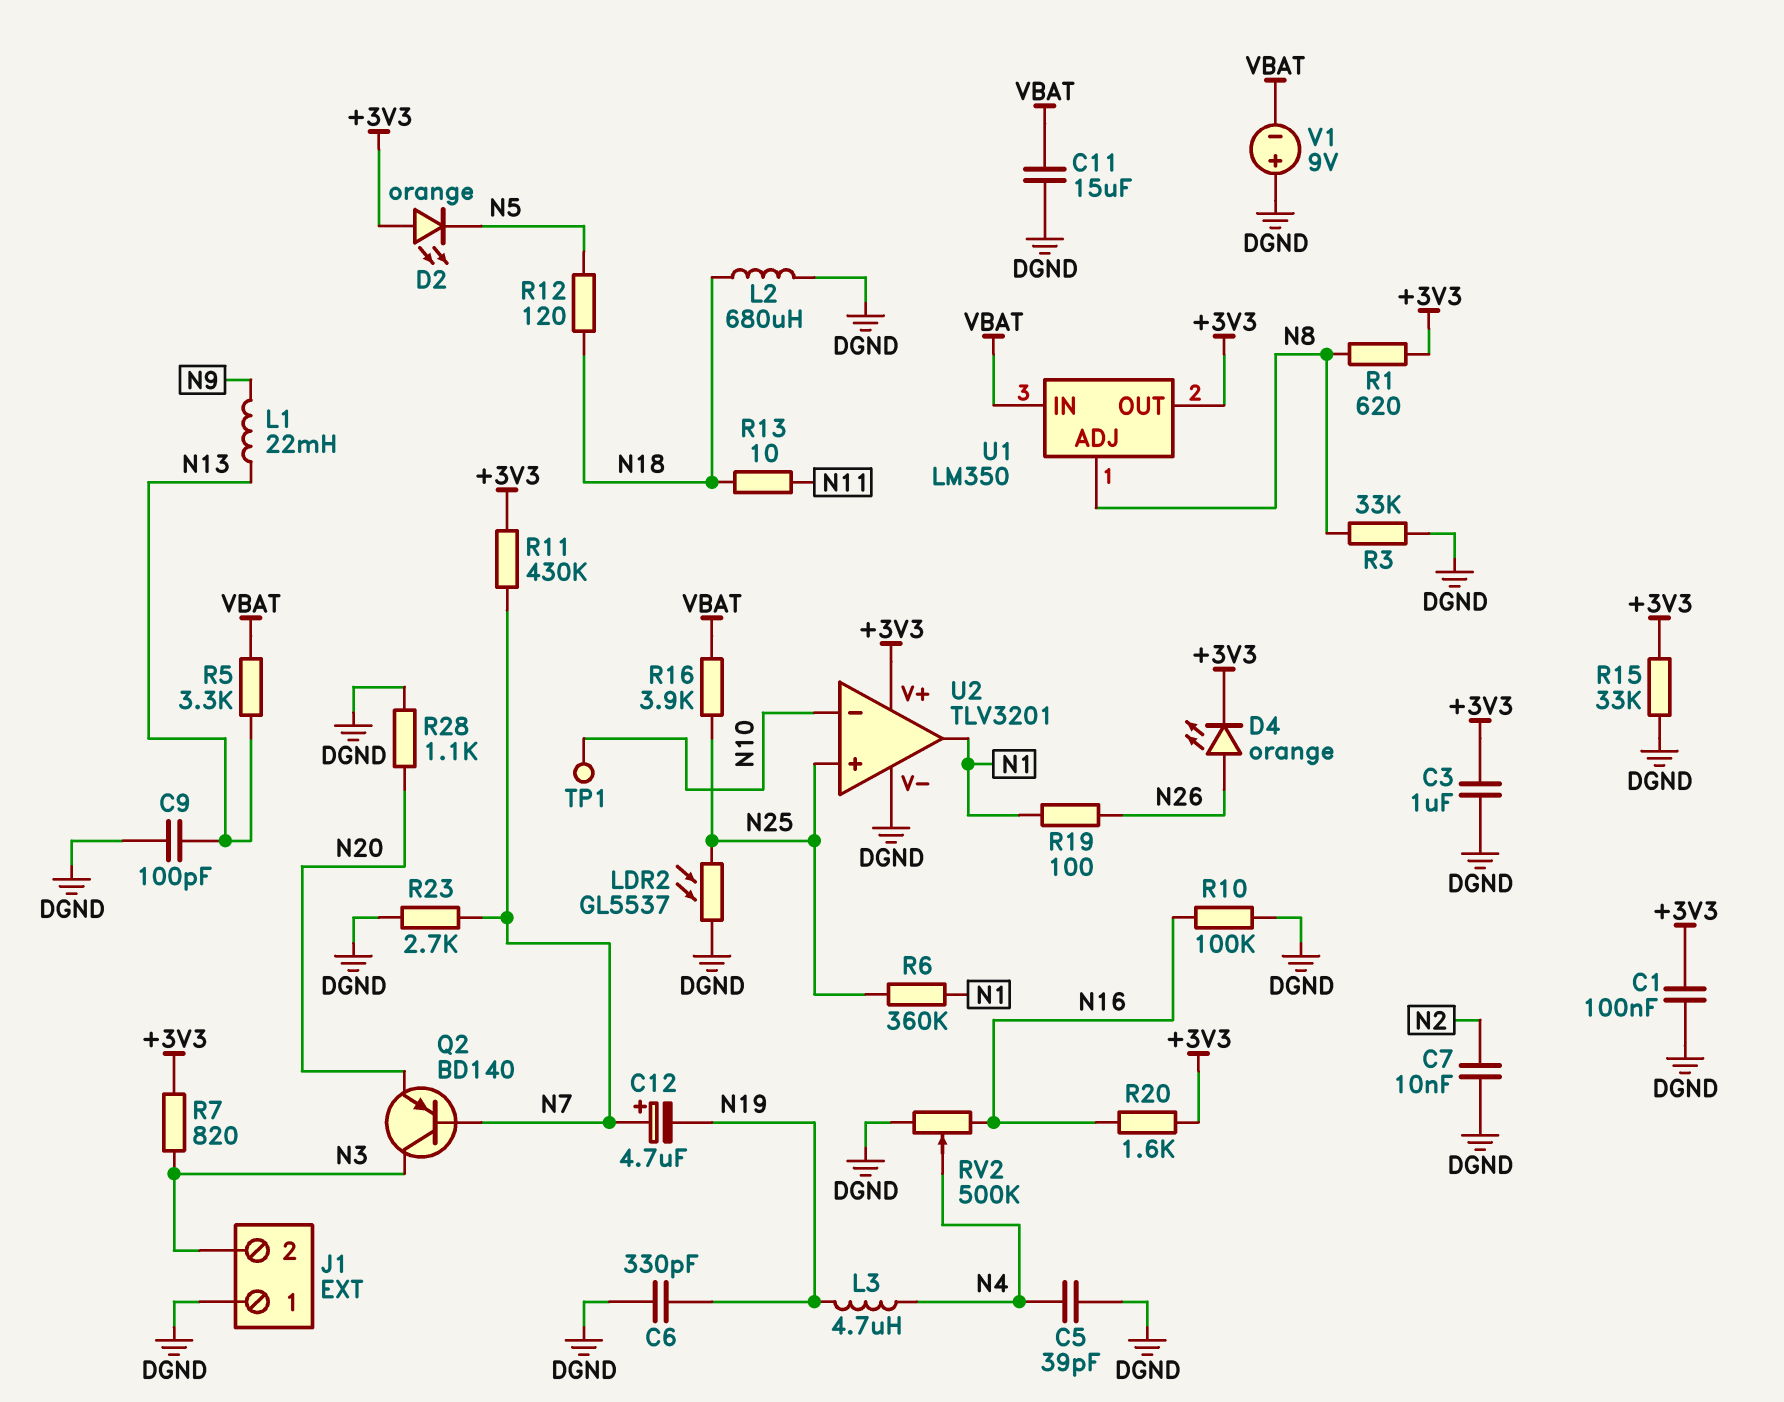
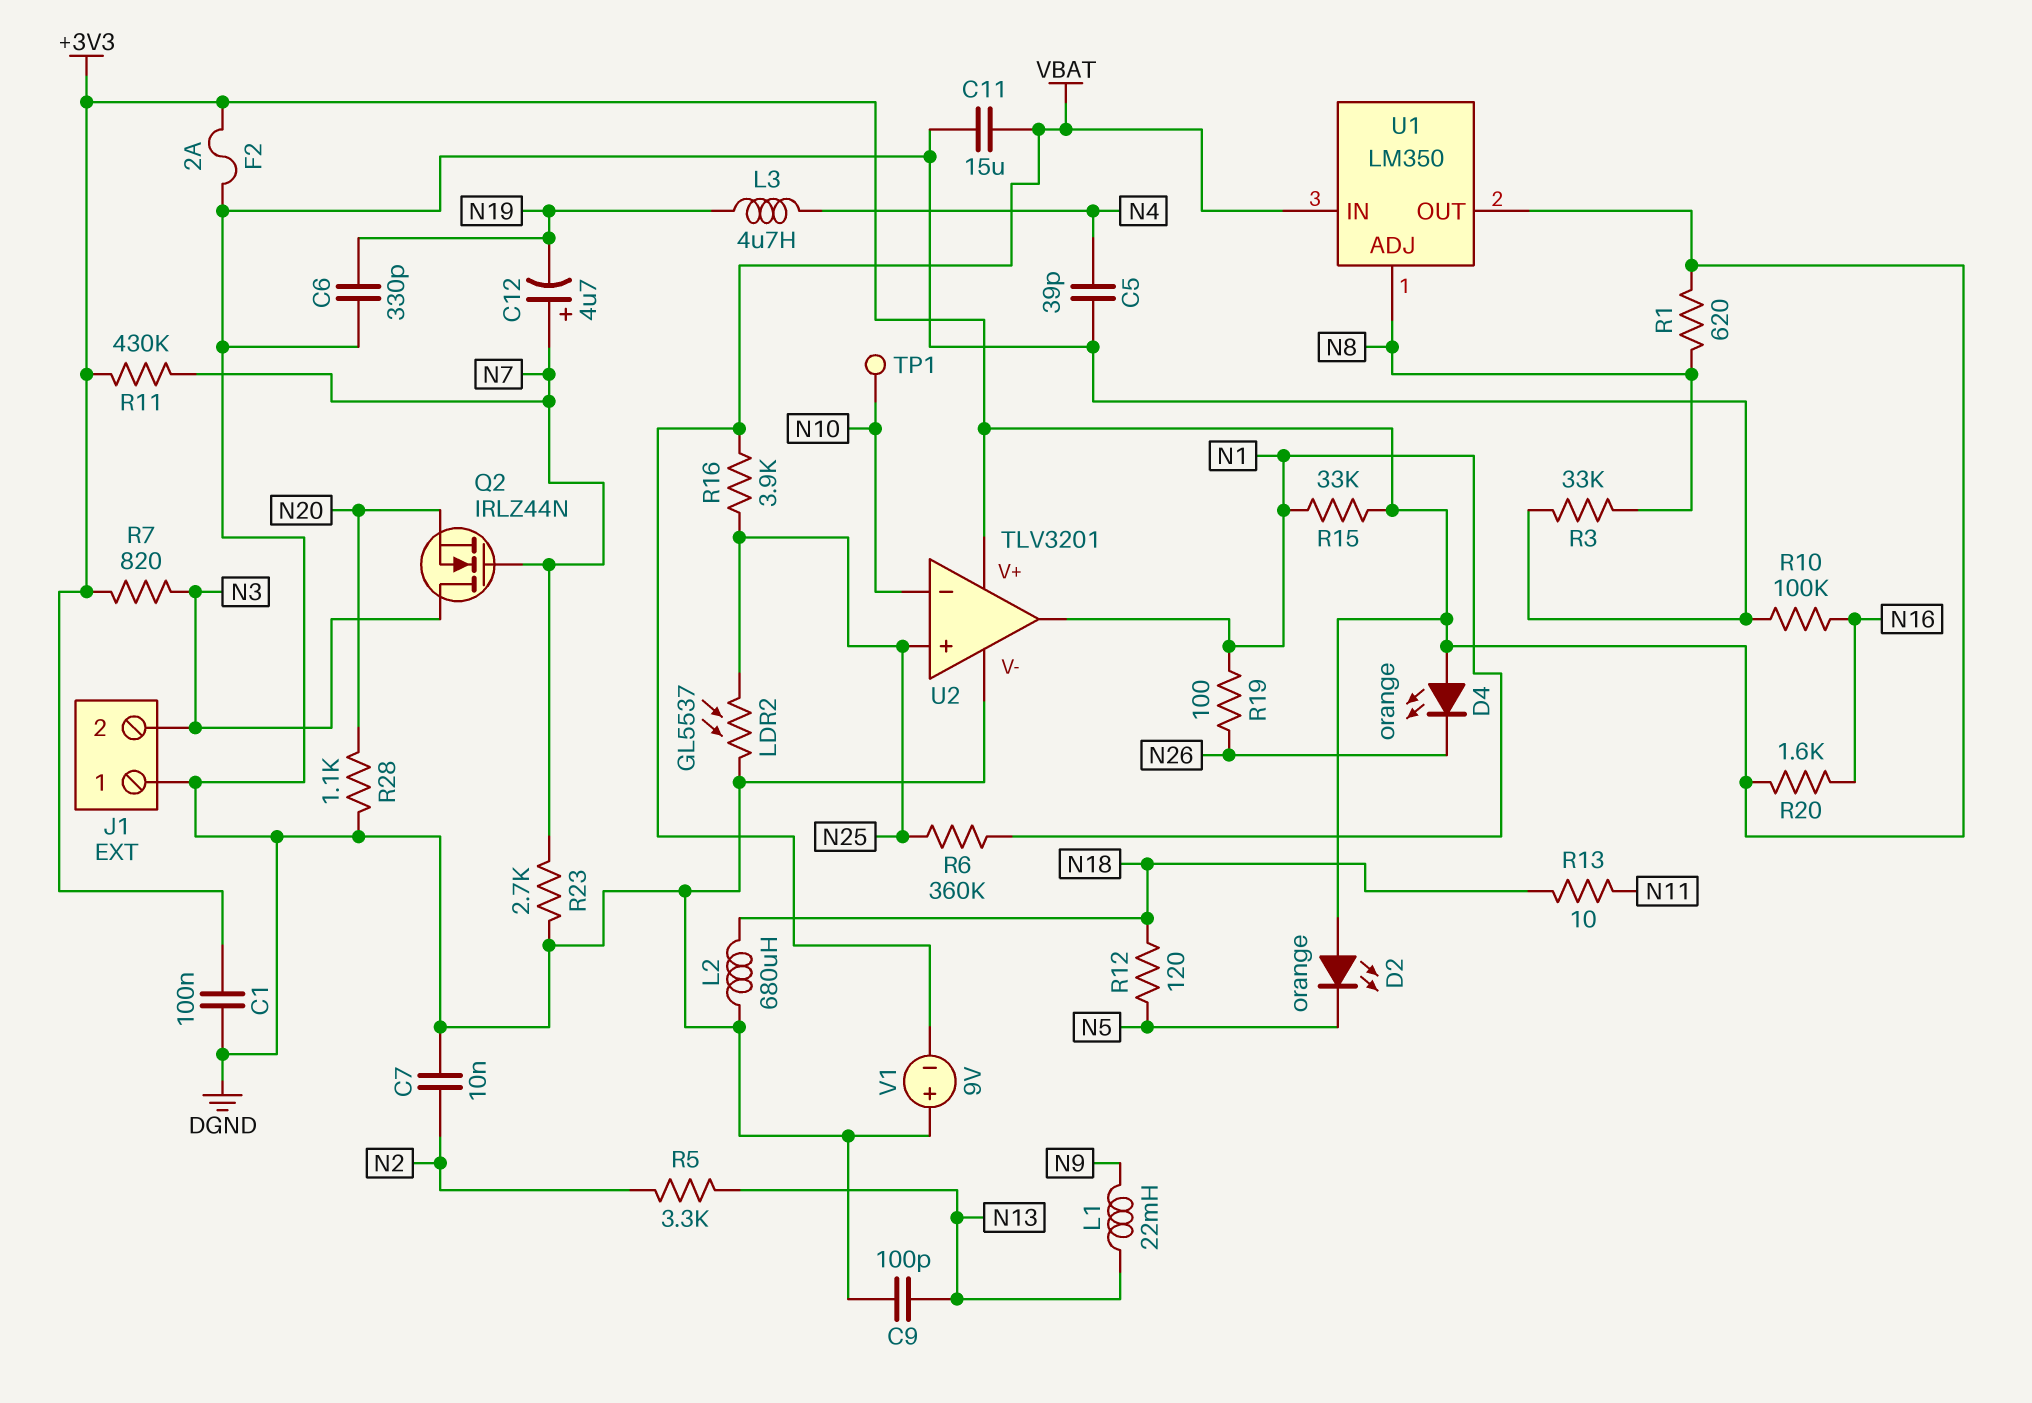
C3: 1uF (+3V3, DGND) -> none
D4: LED orange (A N26, K +3V3) -> LED orange (A +3V3, K N26)
F2: none -> 2A (+3V3, DGND)
Q2: PNP BD140 (B N7, C N3, E N20) -> NMOS IRLZ44N (G N7, D N3, S N20)
R5: 3.3k (N13, VBAT) -> 3.3k (N2, N13)
R15: 33k (+3V3, DGND) -> 33k (+3V3, N1)
RV2: 500k (DGND, N16, wiper N4) -> none

